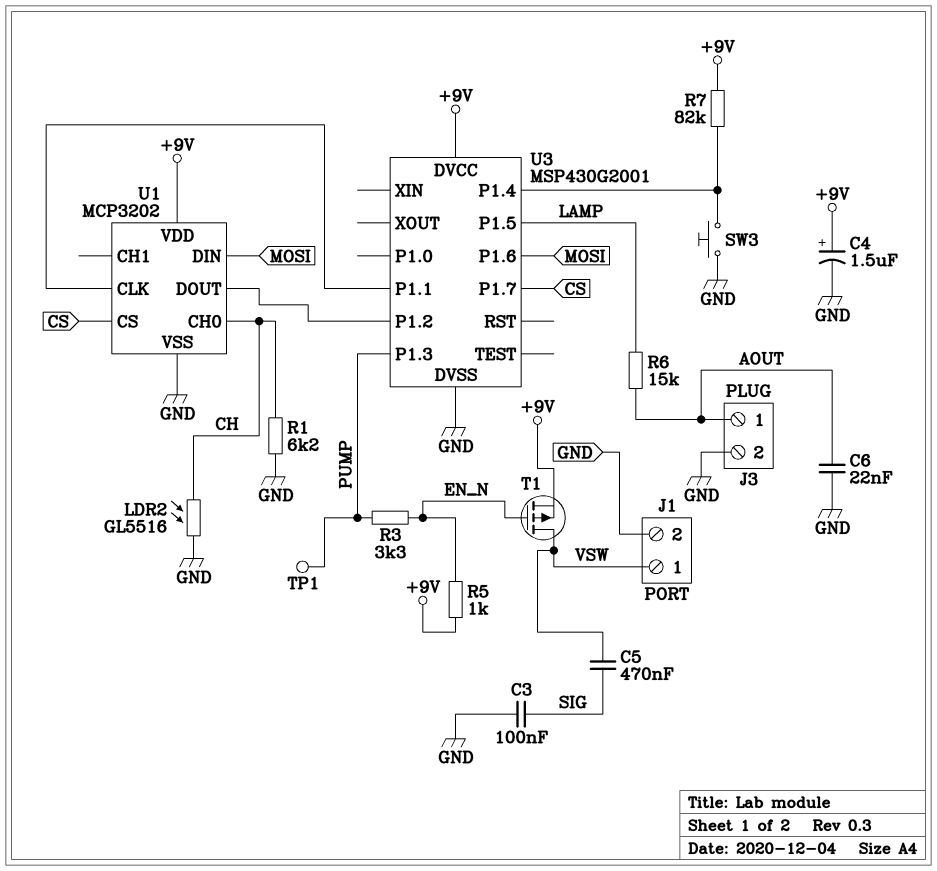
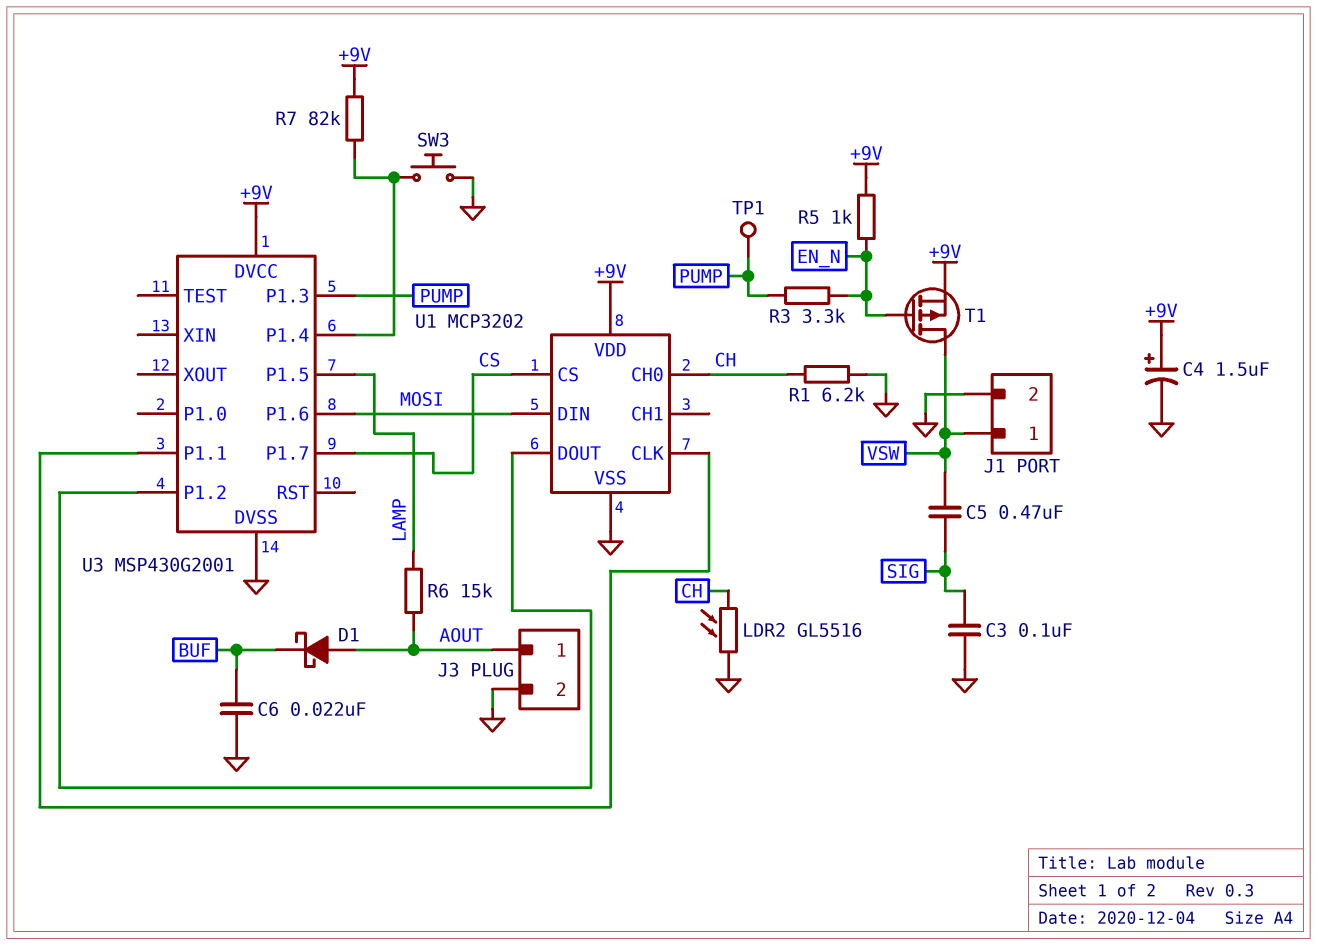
C6: 22nF (AOUT, GND) -> 22nF (BUF, GND)
D1: none -> schottky (A AOUT, K BUF)

